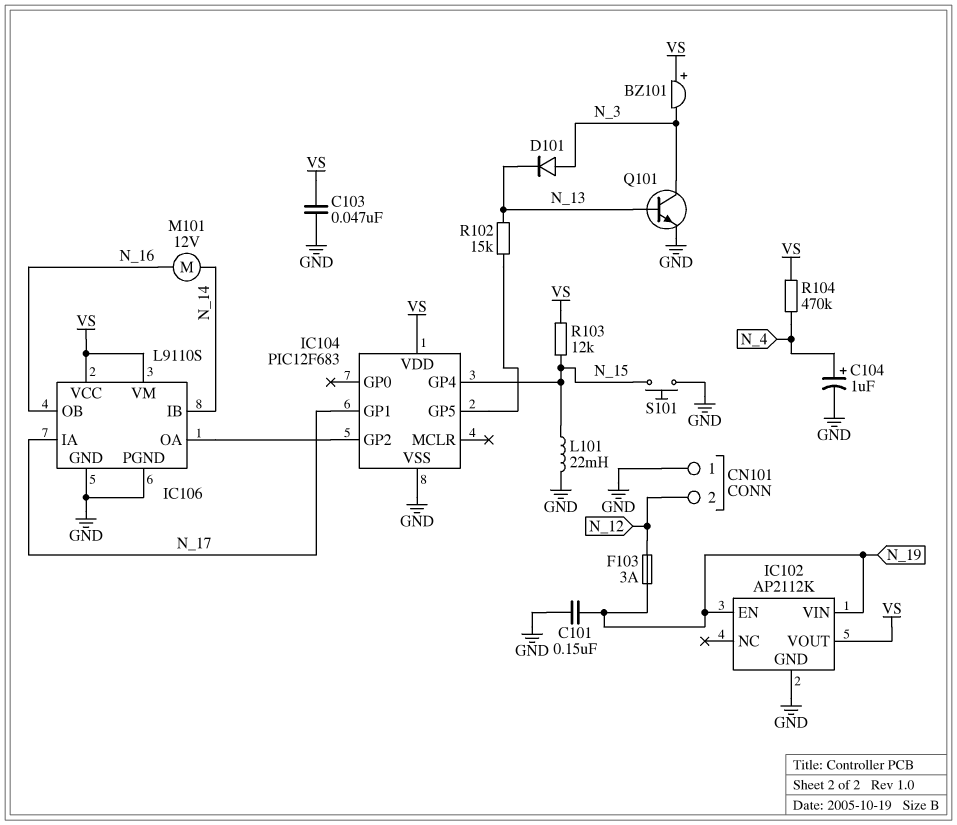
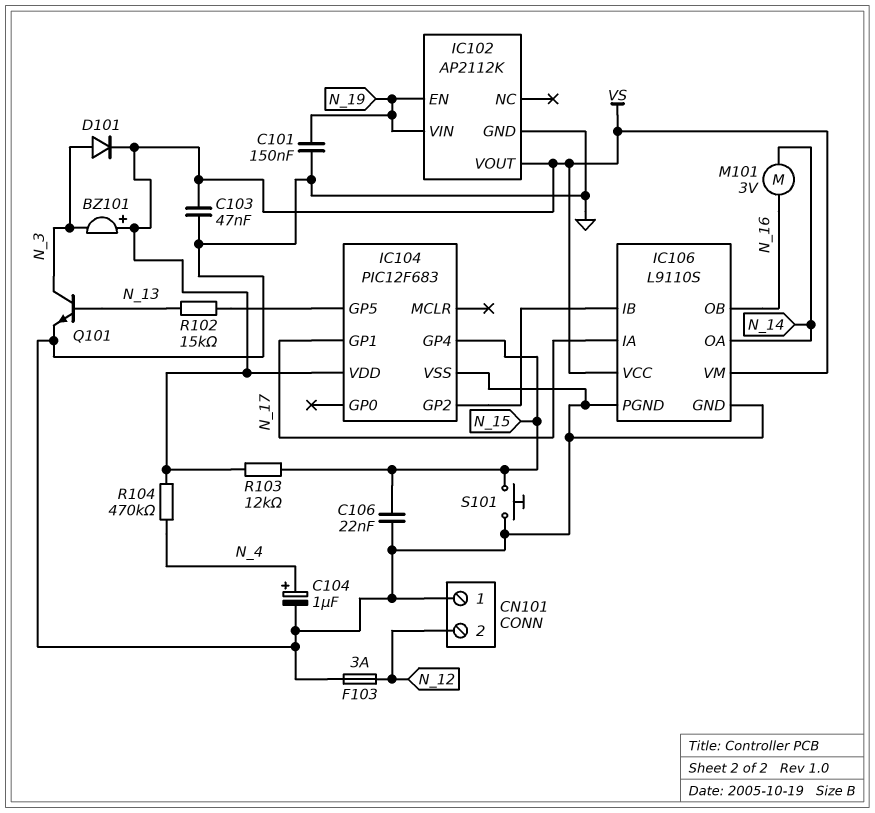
C106: none -> 22nF (GND, N_15)
D101: diode (A N_3, K N_13) -> diode (A N_3, K VS)
F103: 3A (N_12, N_19) -> 3A (GND, N_12)
IC106 pin IB: N_14 -> IC104/GP2
IC106 pin OA: IC104/GP2 -> N_14
L101: 22mH (GND, N_15) -> none
M101: motor 12V (N_14, N_16) -> motor 3V (N_14, N_16)

